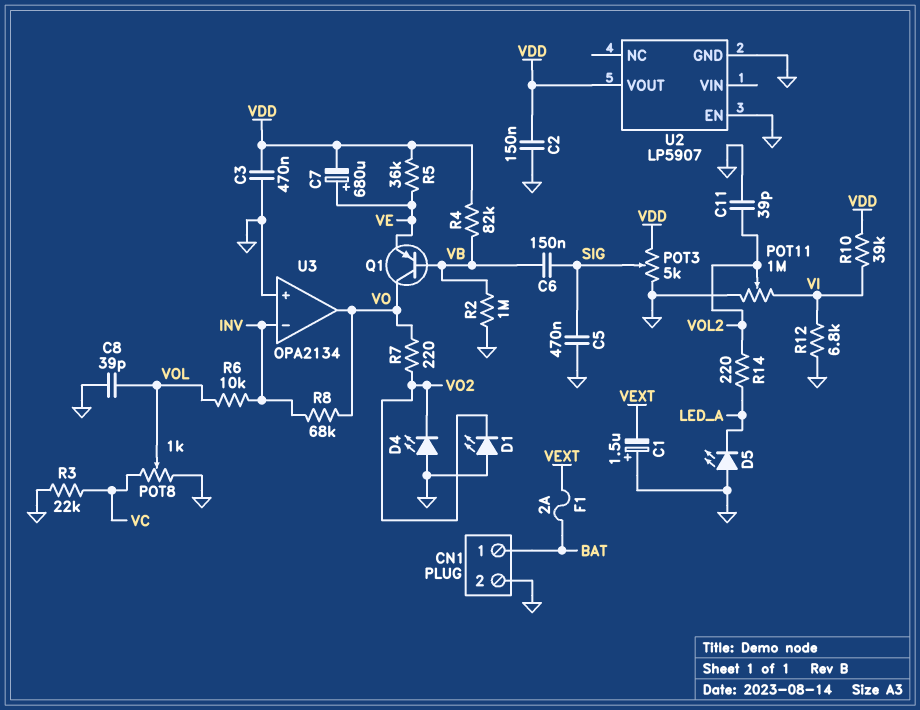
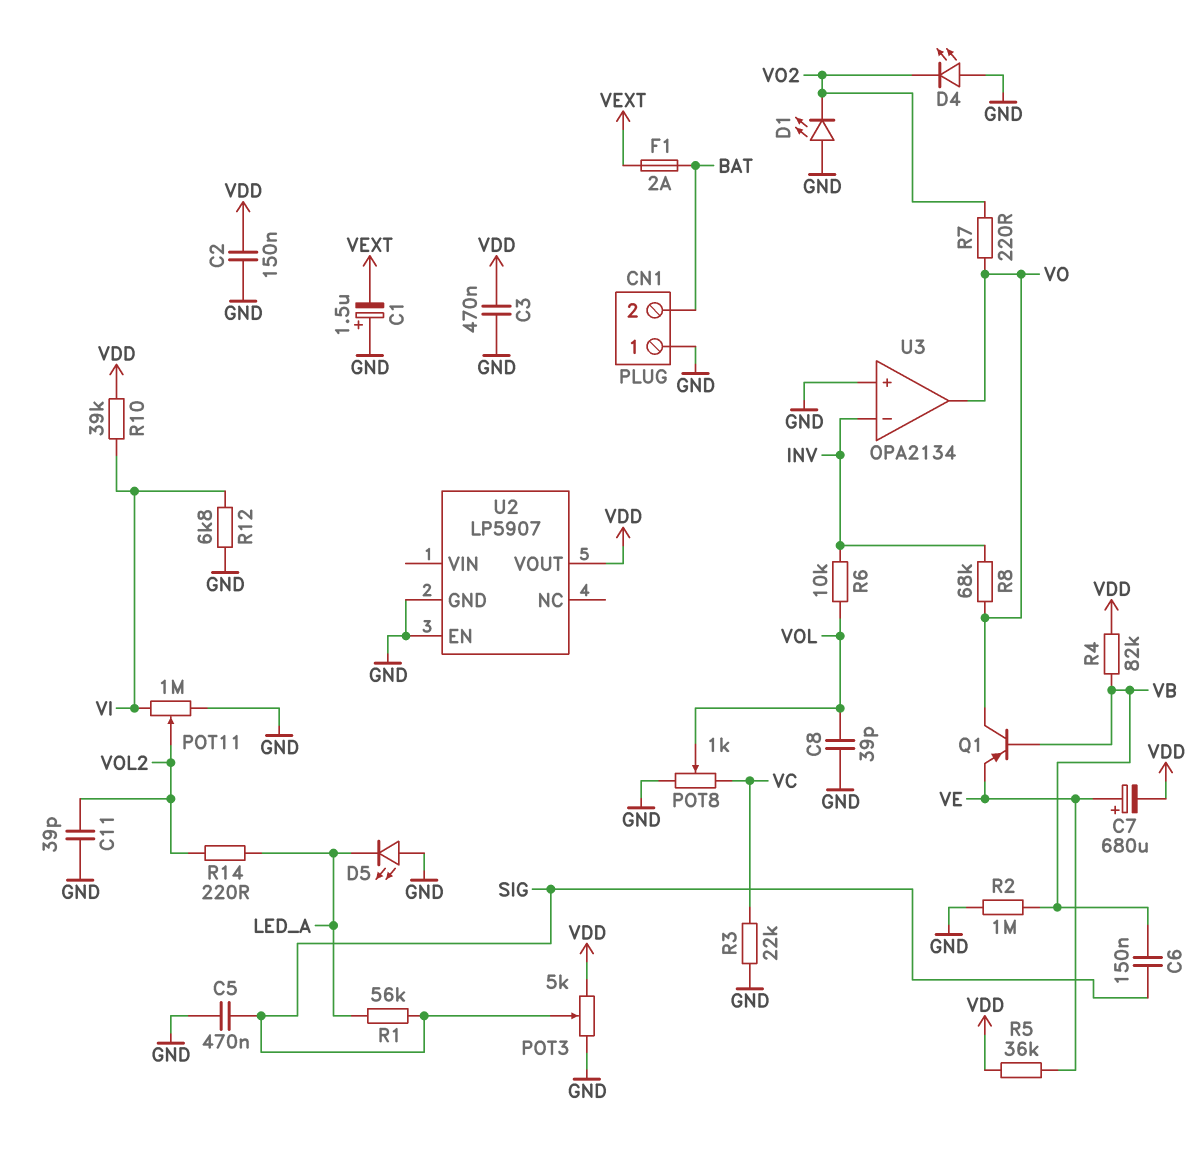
CN1 pin 1: BAT -> GND
CN1 pin 2: GND -> BAT
R1: none -> 56k (LED_A, SIG)

